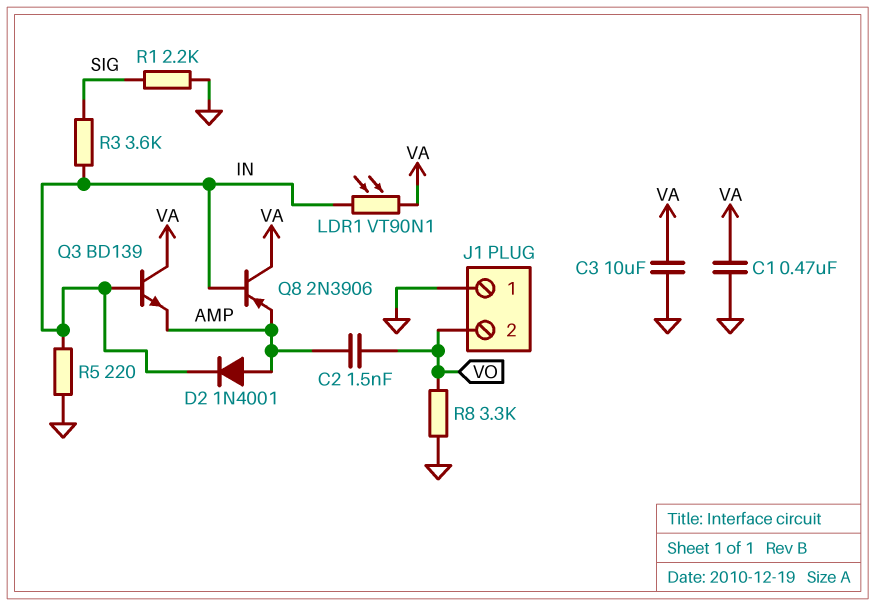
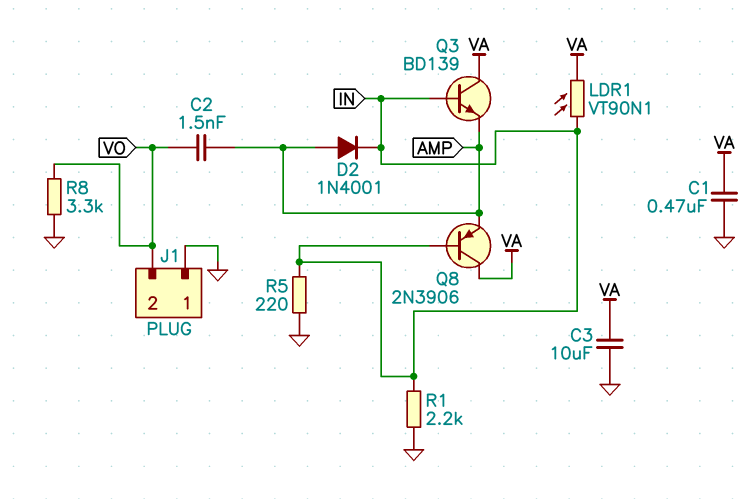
R1: 2.2k (GND, SIG) -> 2.2k (GND, IN)
R3: 3.6k (IN, SIG) -> none

